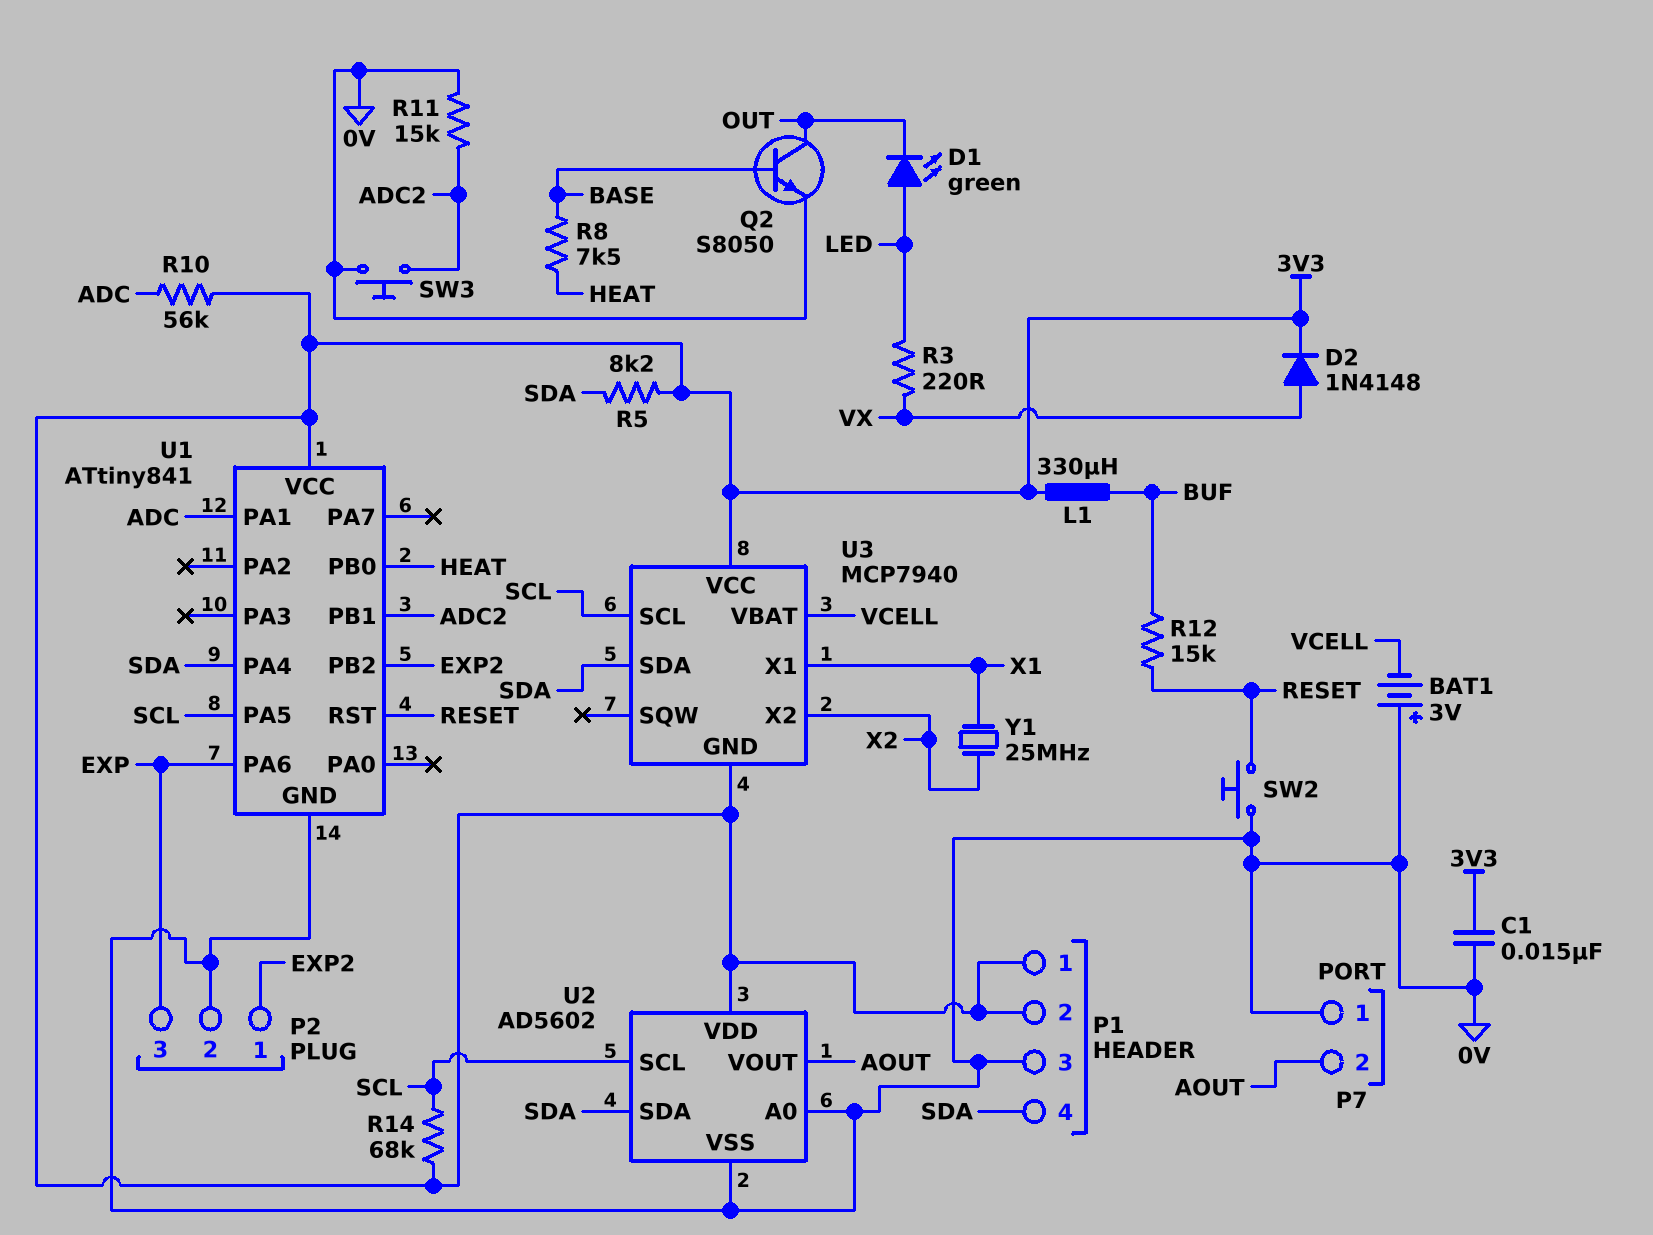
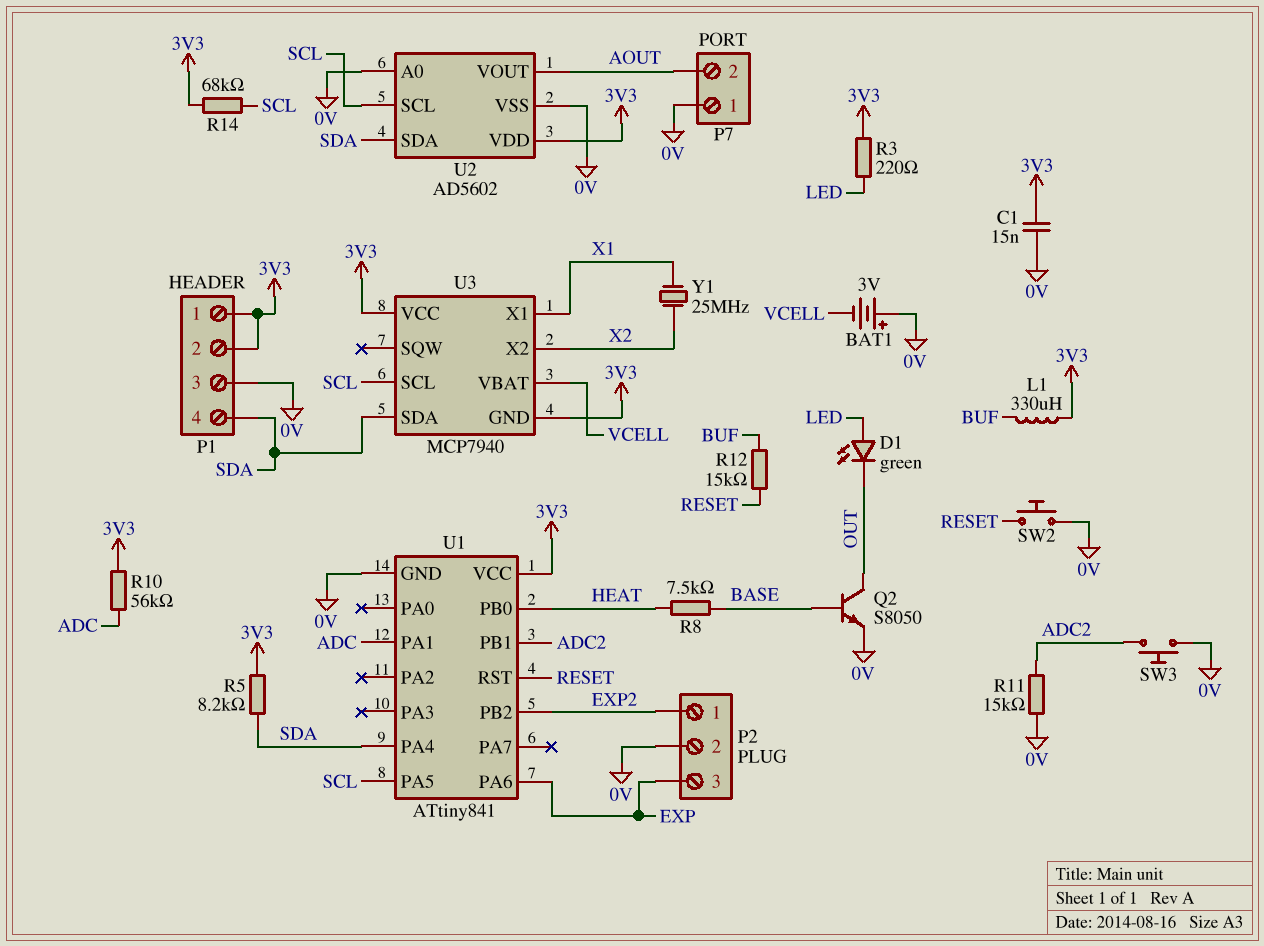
D2: diode 1N4148 (A VX, K 3V3) -> none
R3: 220 (LED, VX) -> 220 (3V3, LED)

